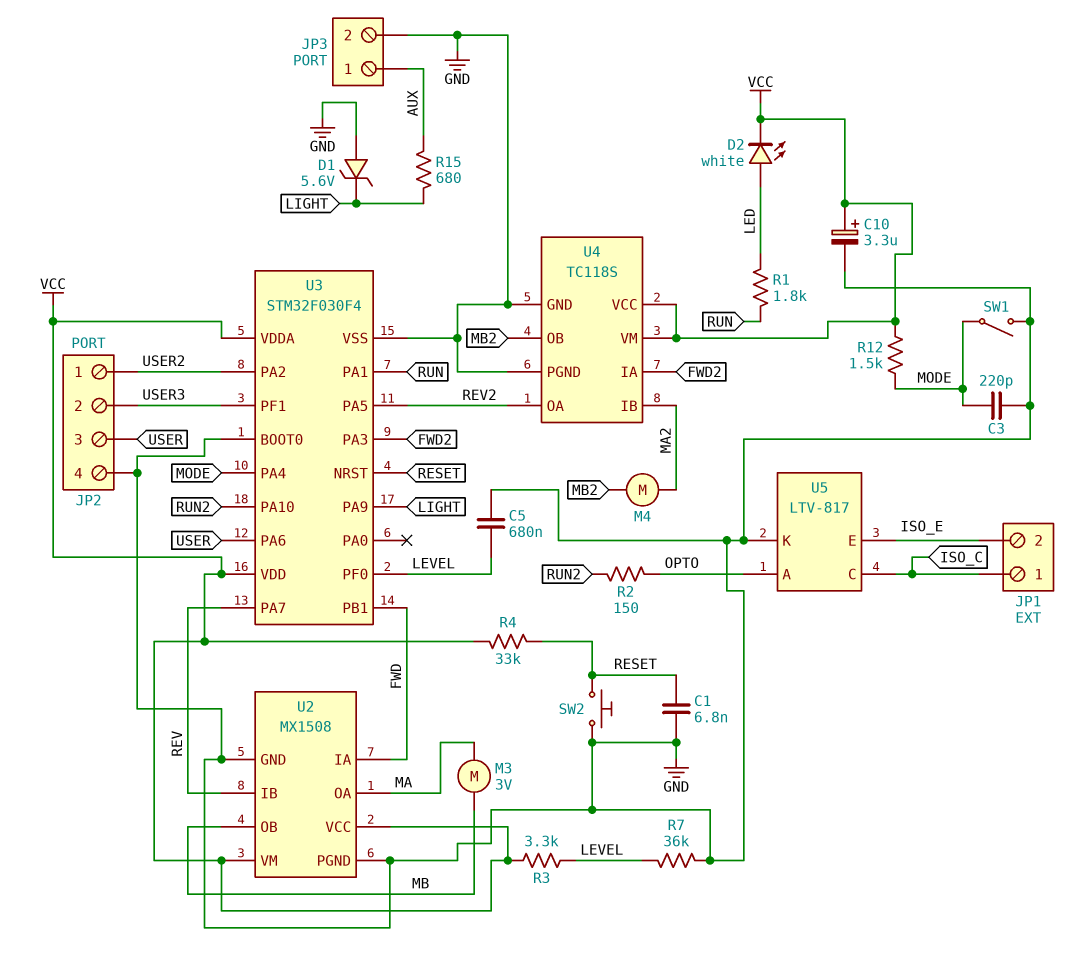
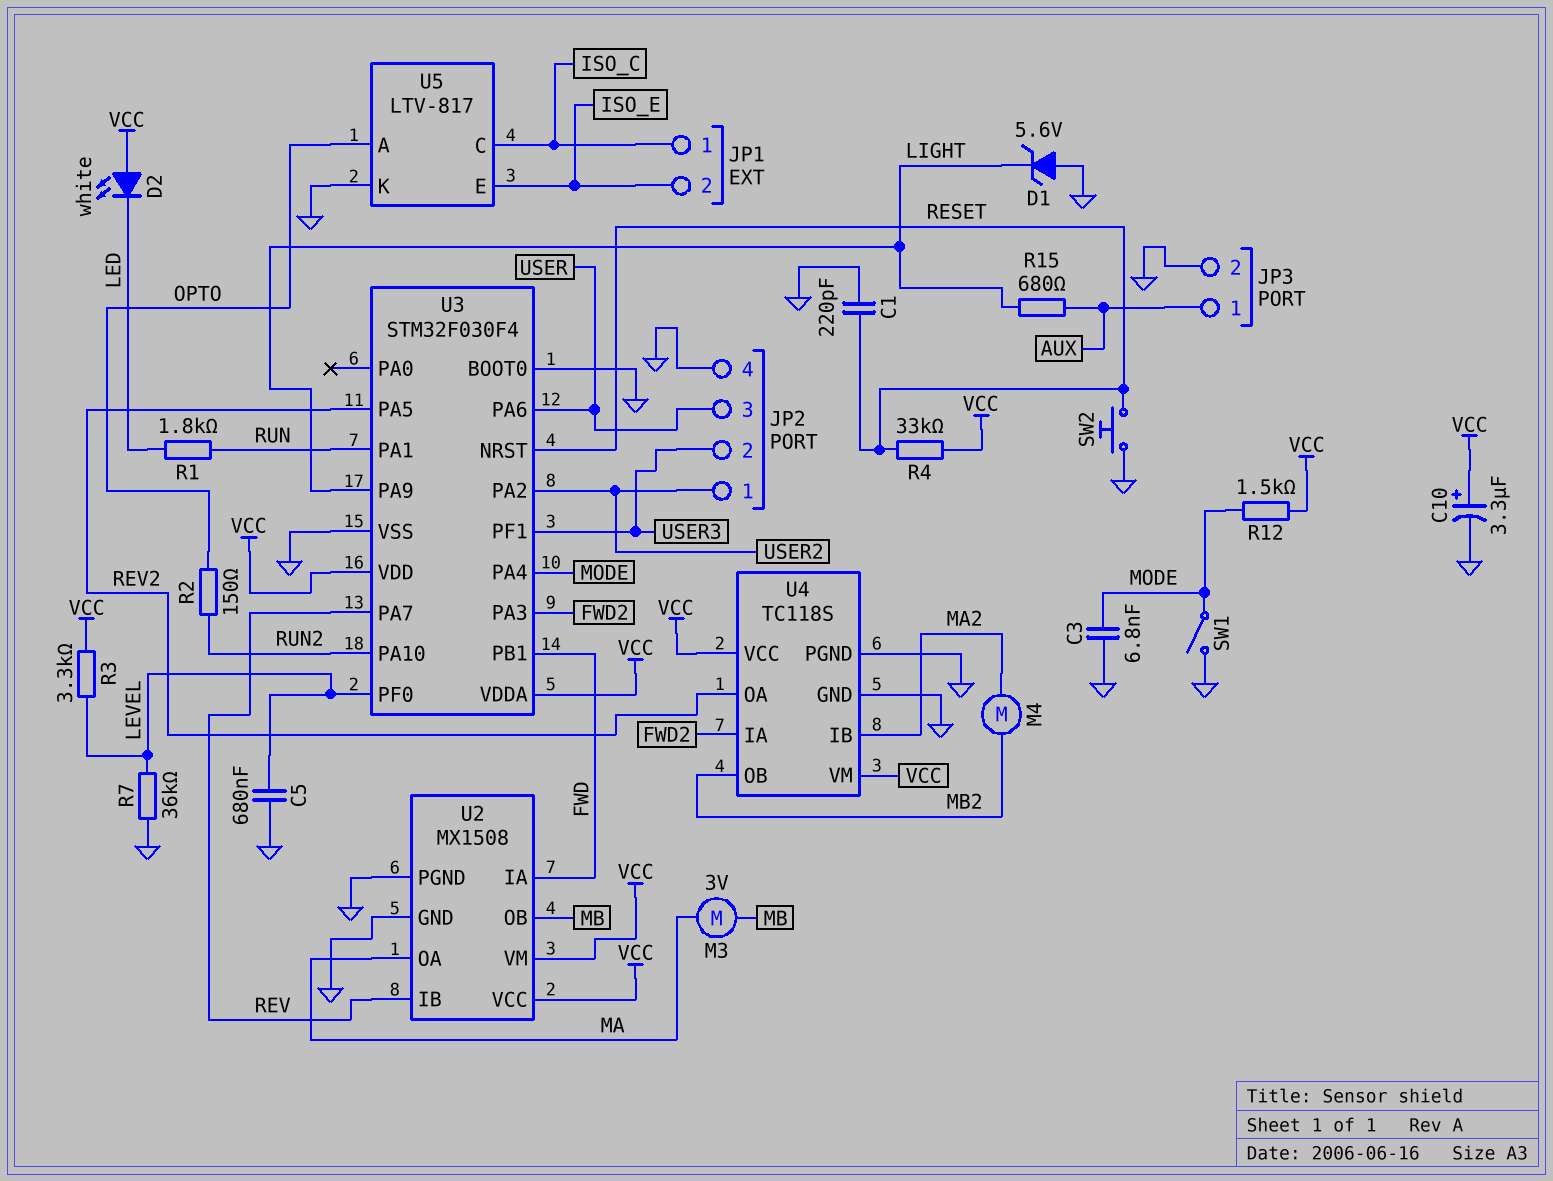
C1: 6.8nF (GND, RESET) -> 220pF (GND, RESET)
C3: 220pF (GND, MODE) -> 6.8nF (GND, MODE)
D2: LED white (A LED, K VCC) -> LED white (A VCC, K LED)

